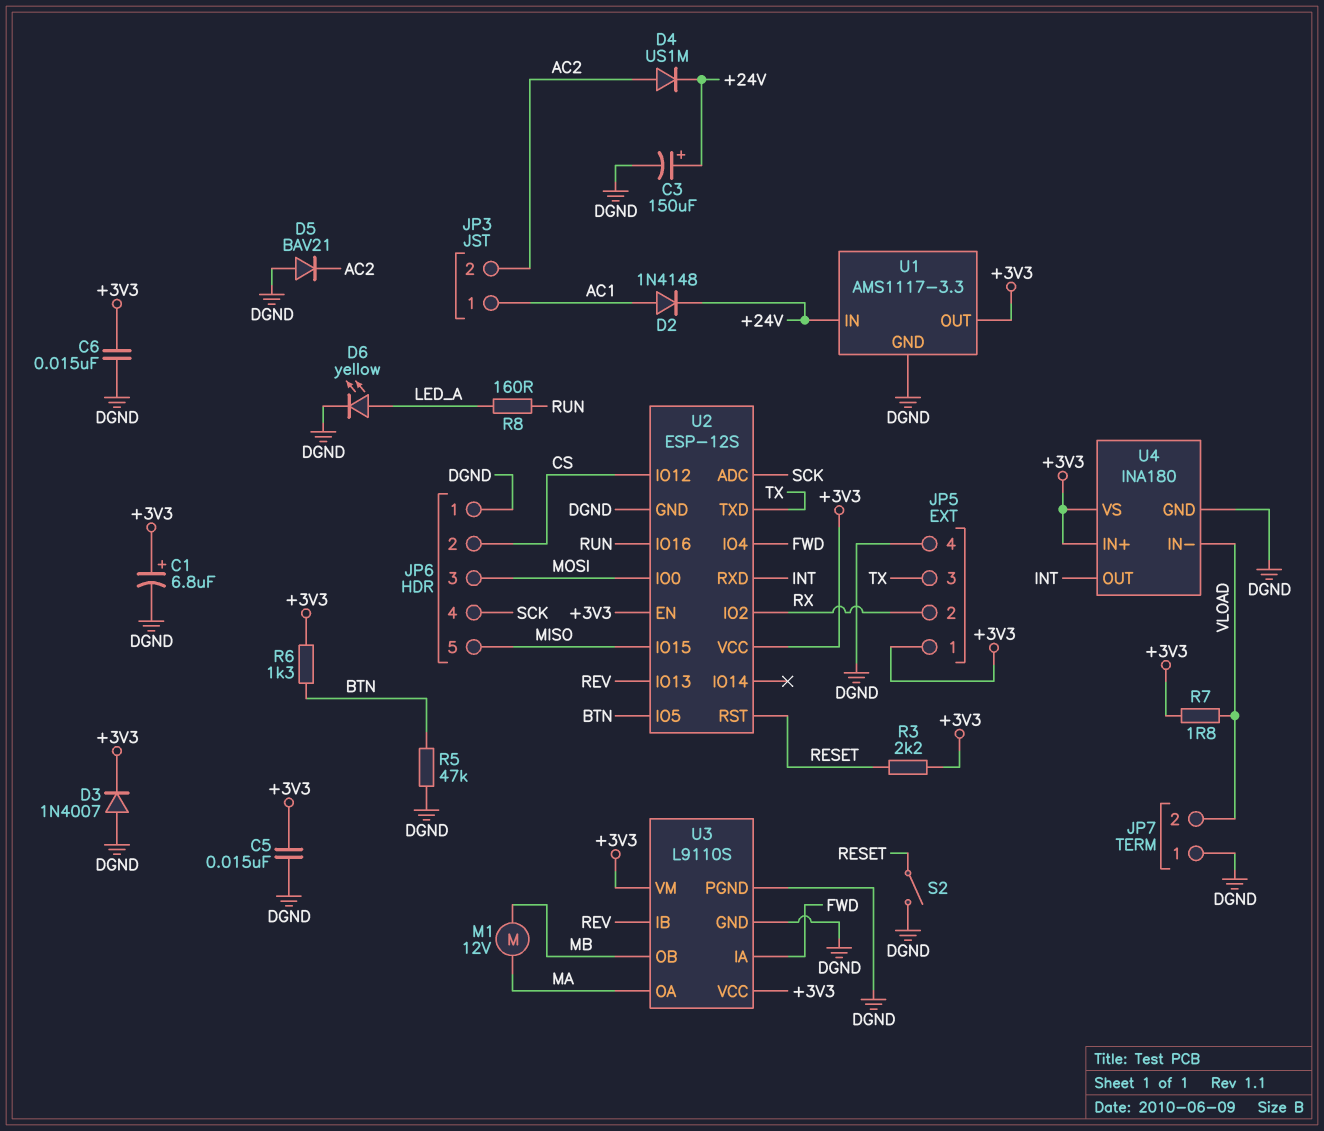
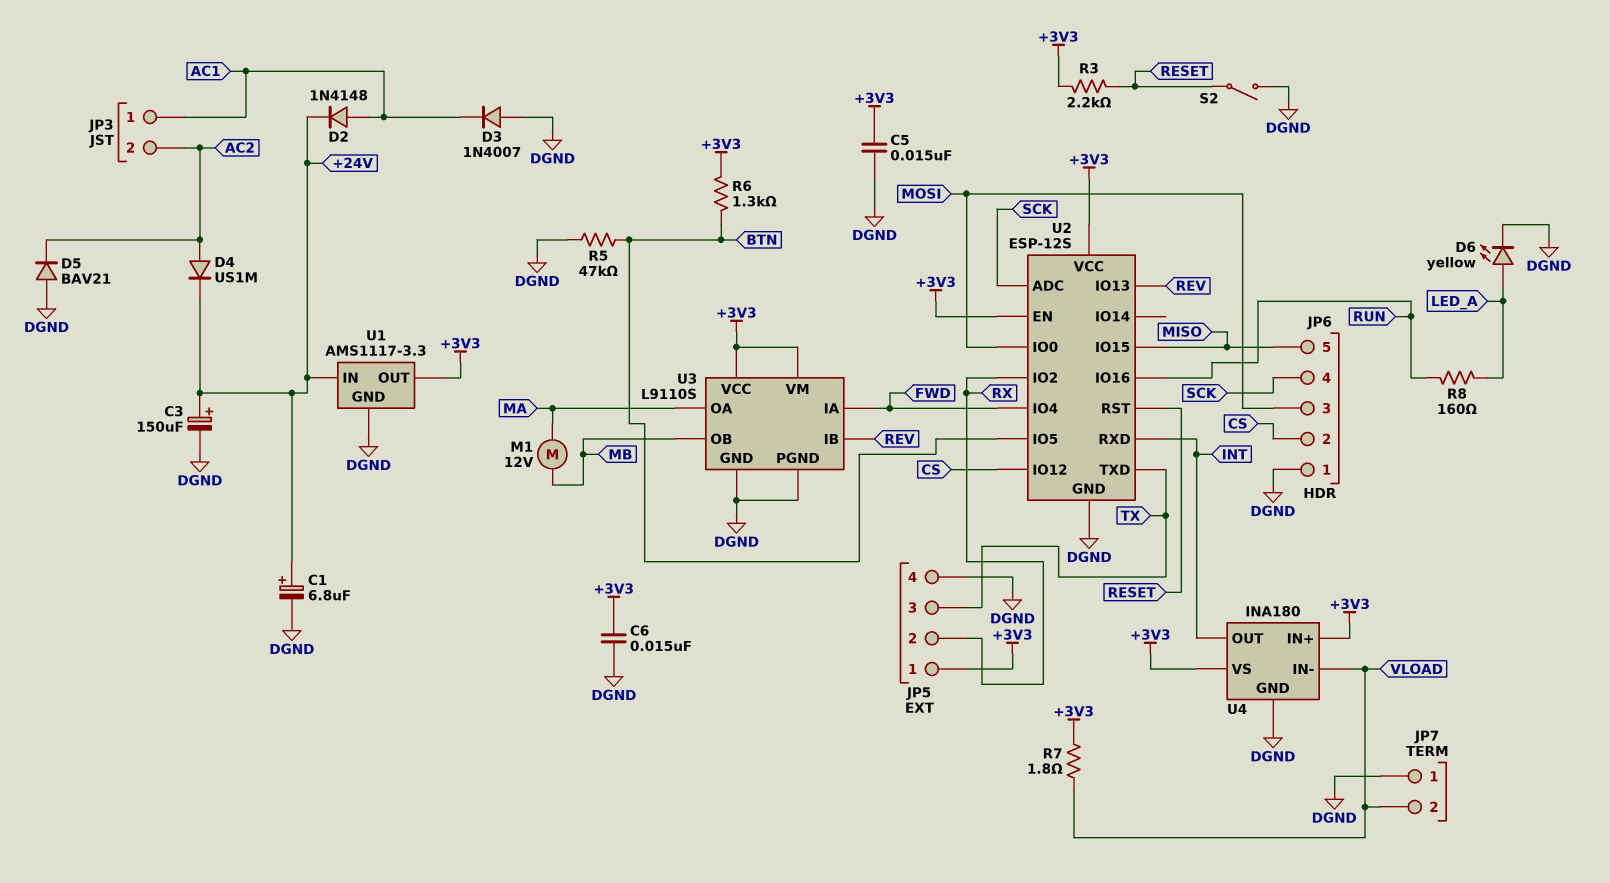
C1: 6.8uF (plus +3V3, minus DGND) -> 6.8uF (plus +24V, minus DGND)
D3: diode 1N4007 (A DGND, K +3V3) -> diode 1N4007 (A DGND, K AC1)

